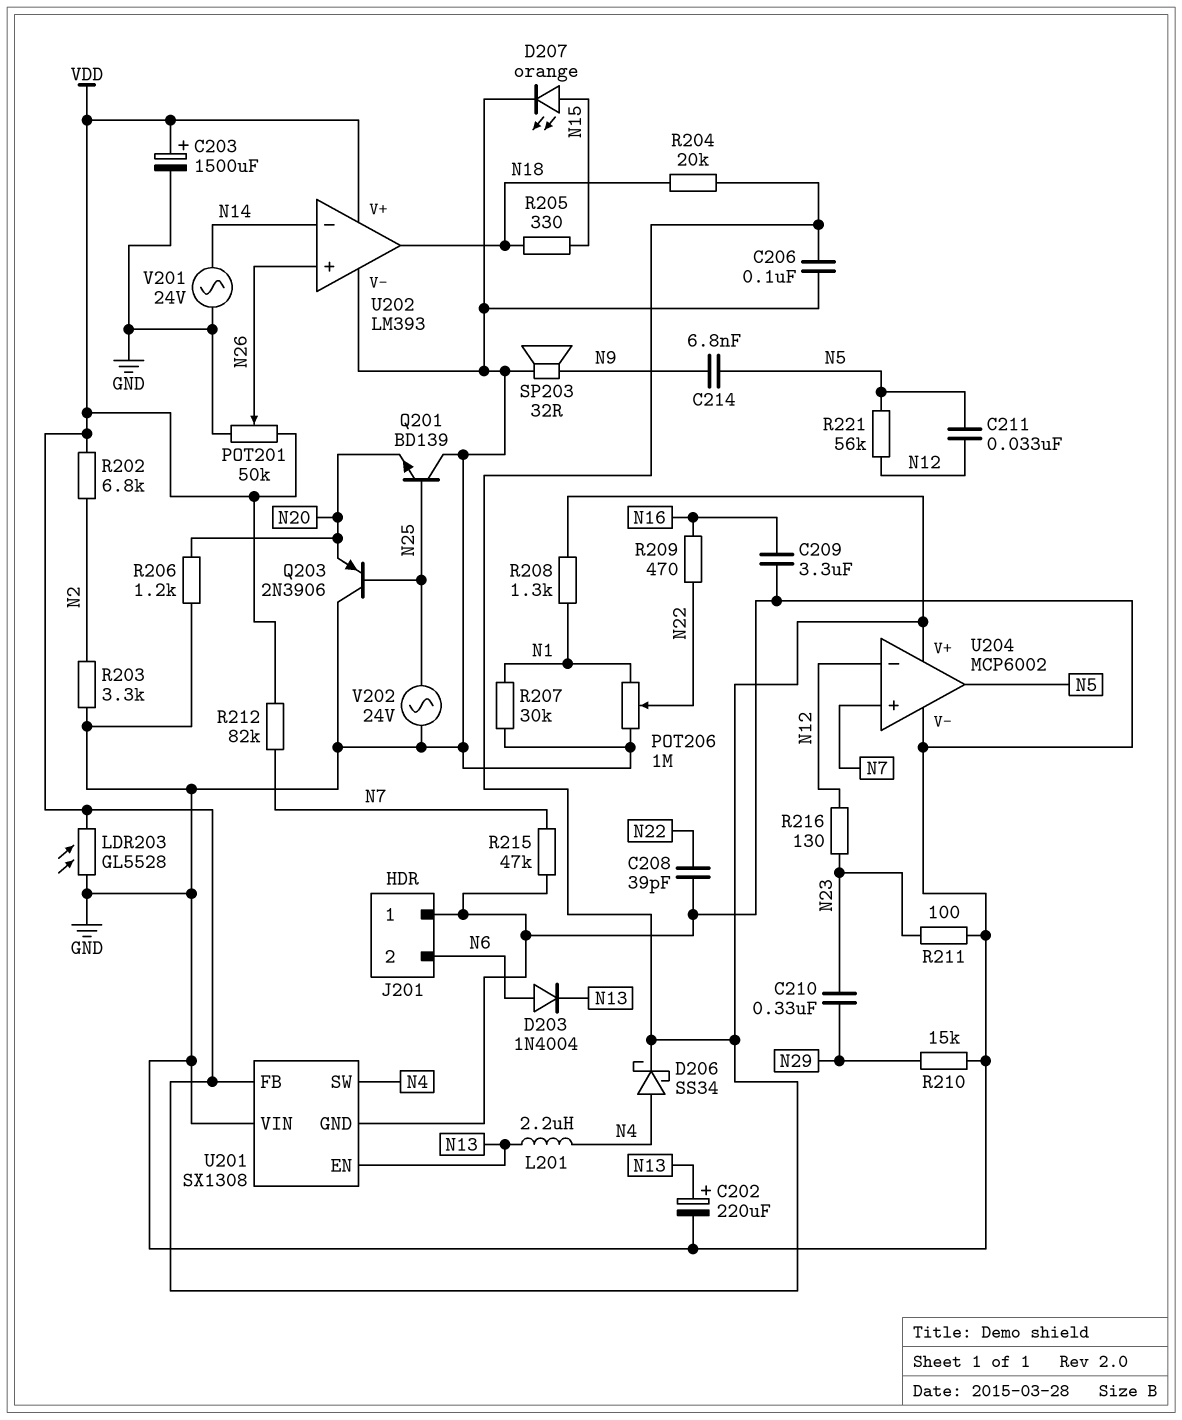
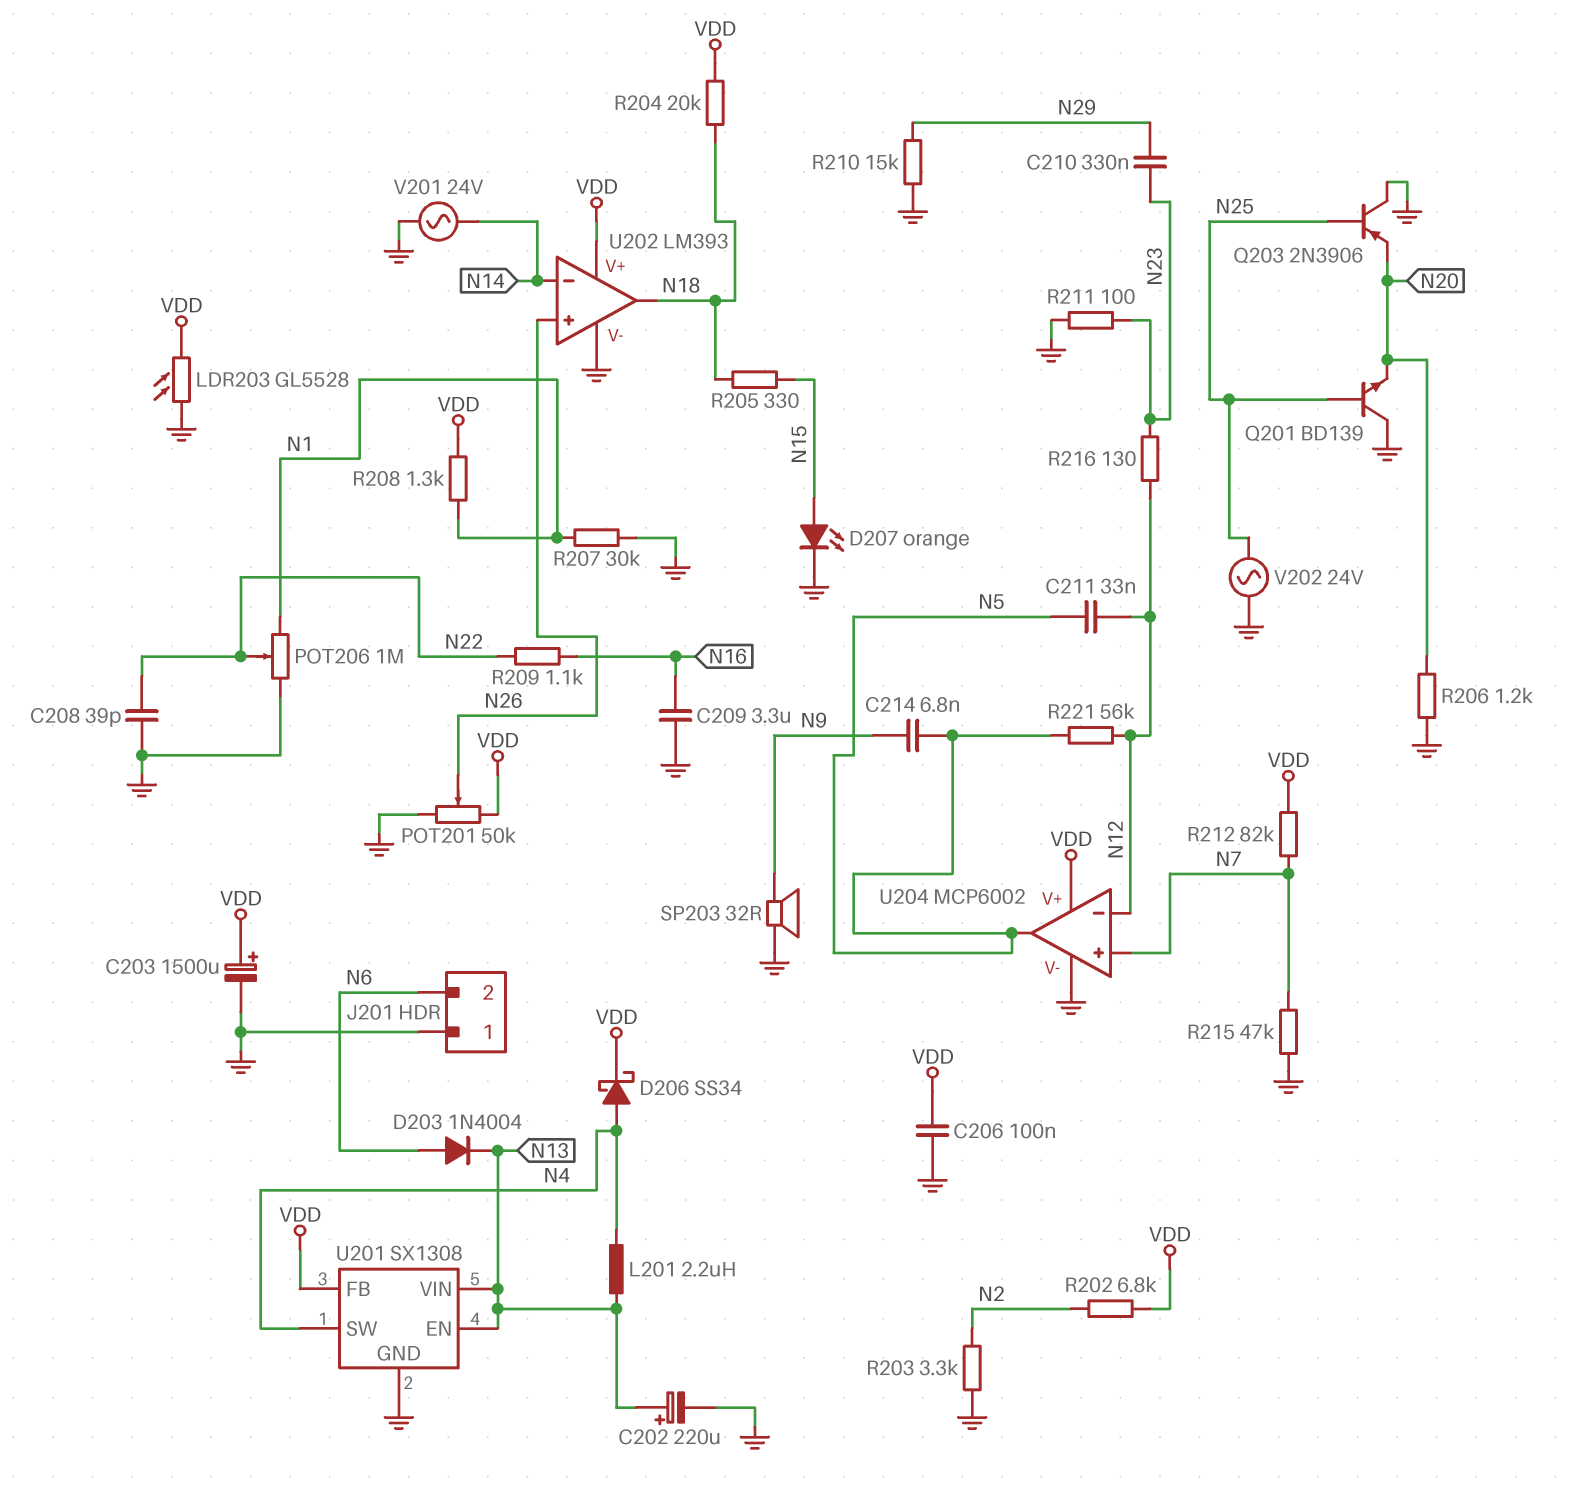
R209: 470 (N16, N22) -> 1.1k (N16, N22)
U201 pin VIN: GND -> N13

